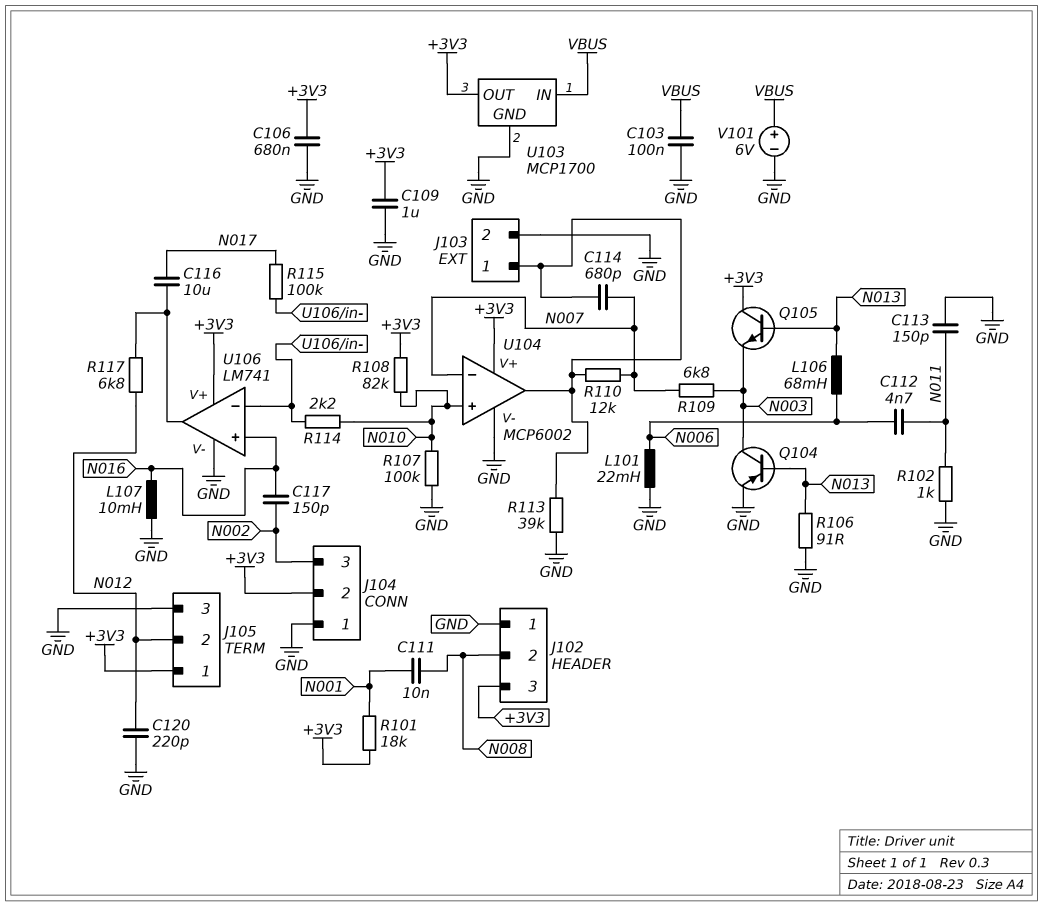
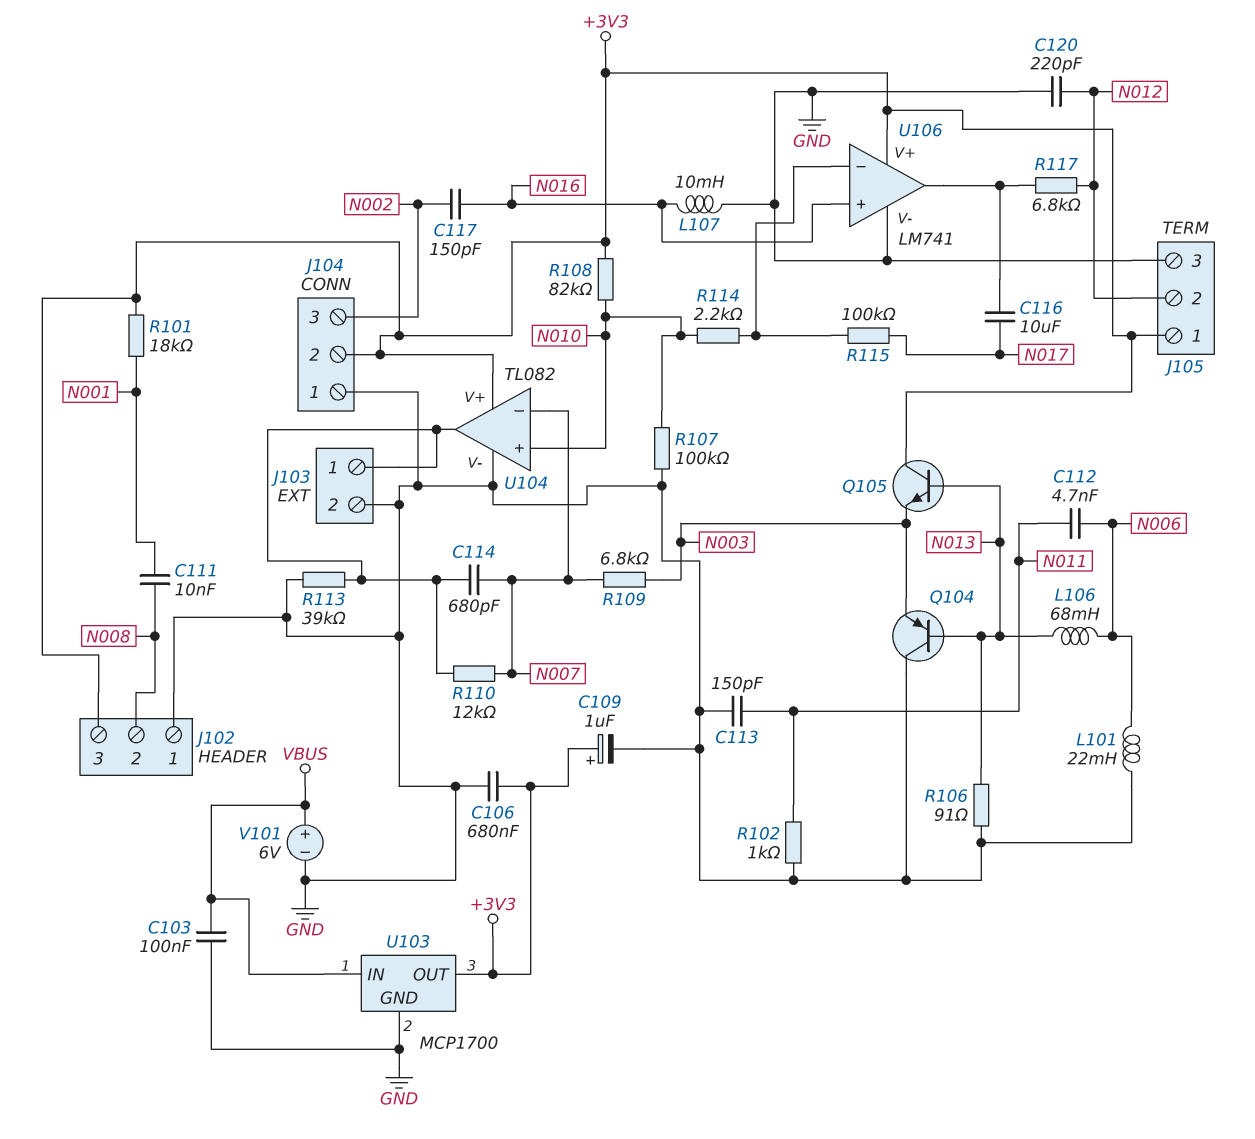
C109: 1uF (+3V3, GND) -> 1uF (plus +3V3, minus GND)
Q104: PNP (B N013, C N003, E GND) -> PNP (B N013, C GND, E N003)
U104: MCP6002 -> TL082

